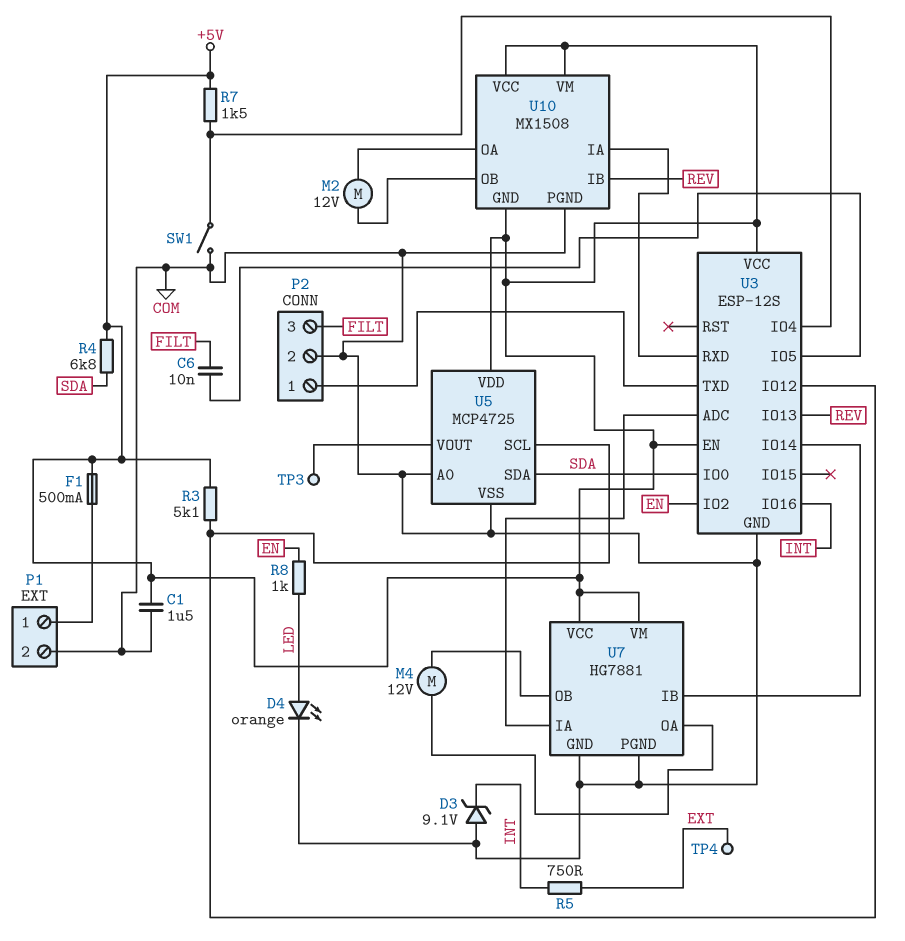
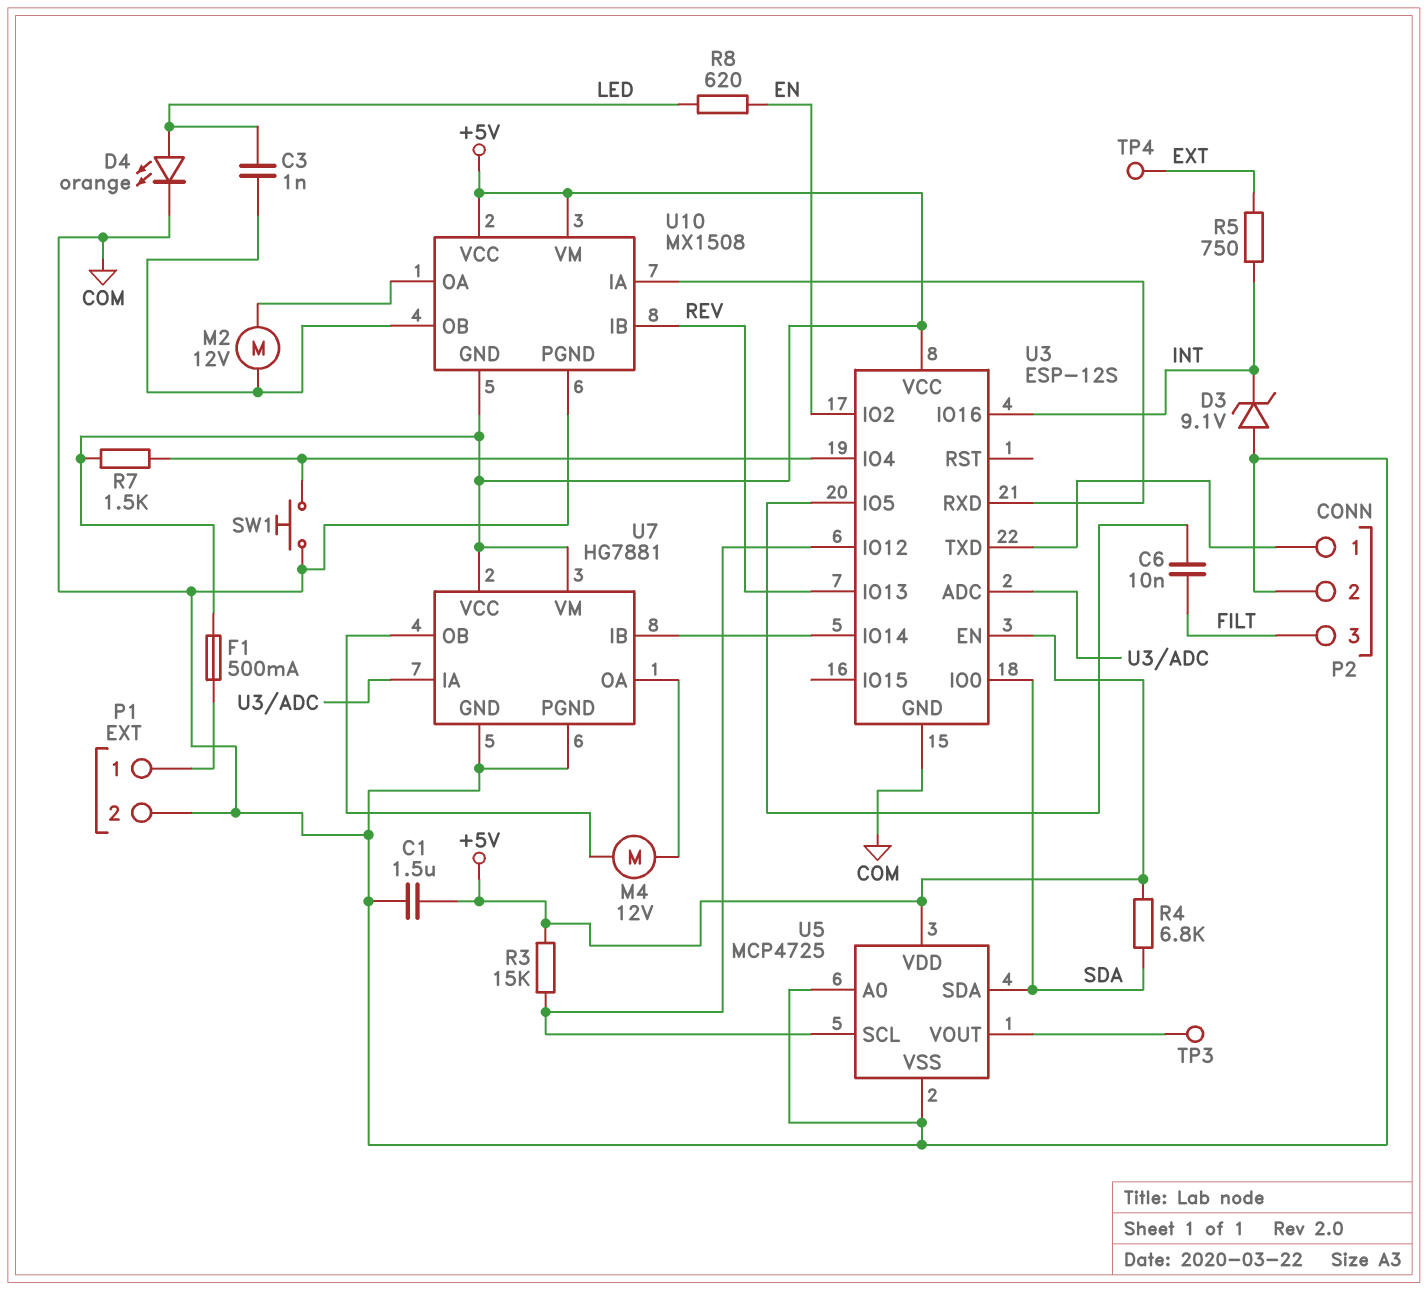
C3: none -> 1nF (LED, U10/OB)
R3: 5.1k (+5V, U3/IO12) -> 15k (+5V, U3/IO12)
R8: 1k (EN, LED) -> 620 (EN, LED)
SW1: switch (COM, U3/IO4) -> button (COM, U3/IO4)

